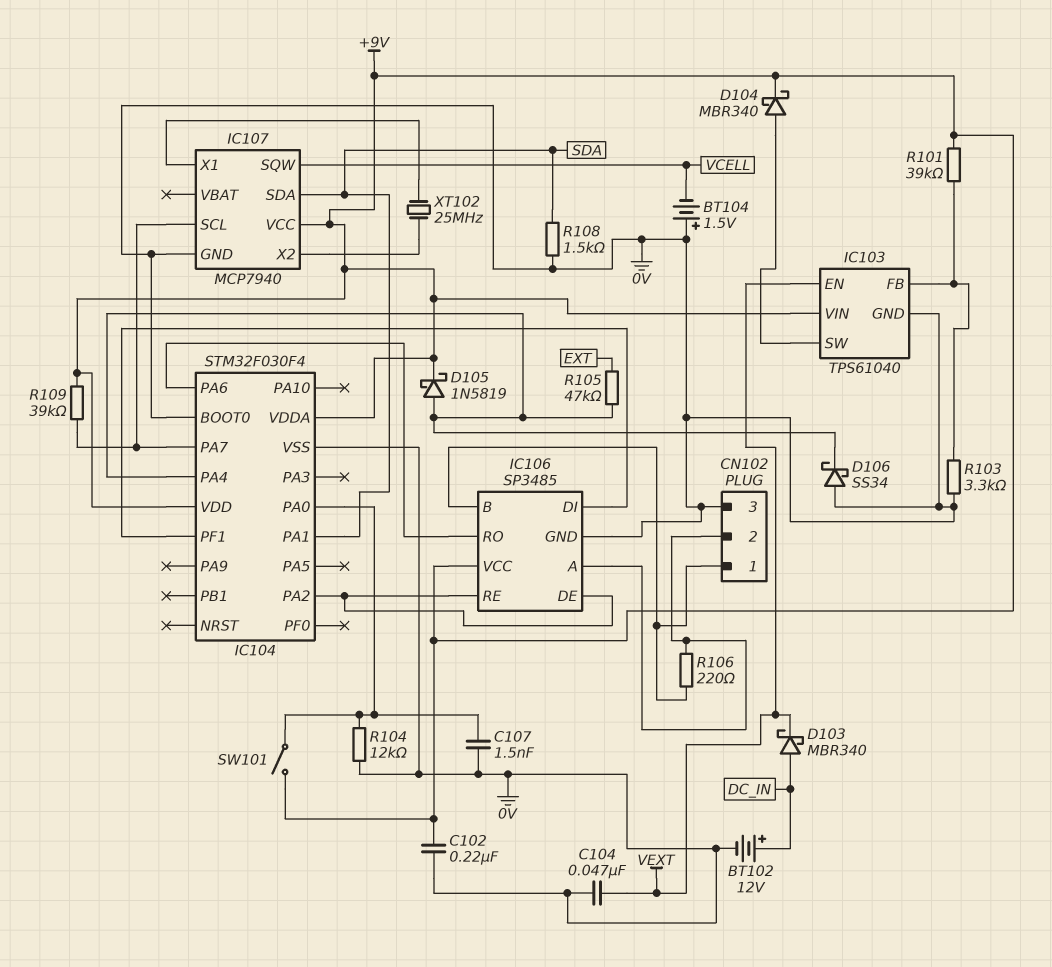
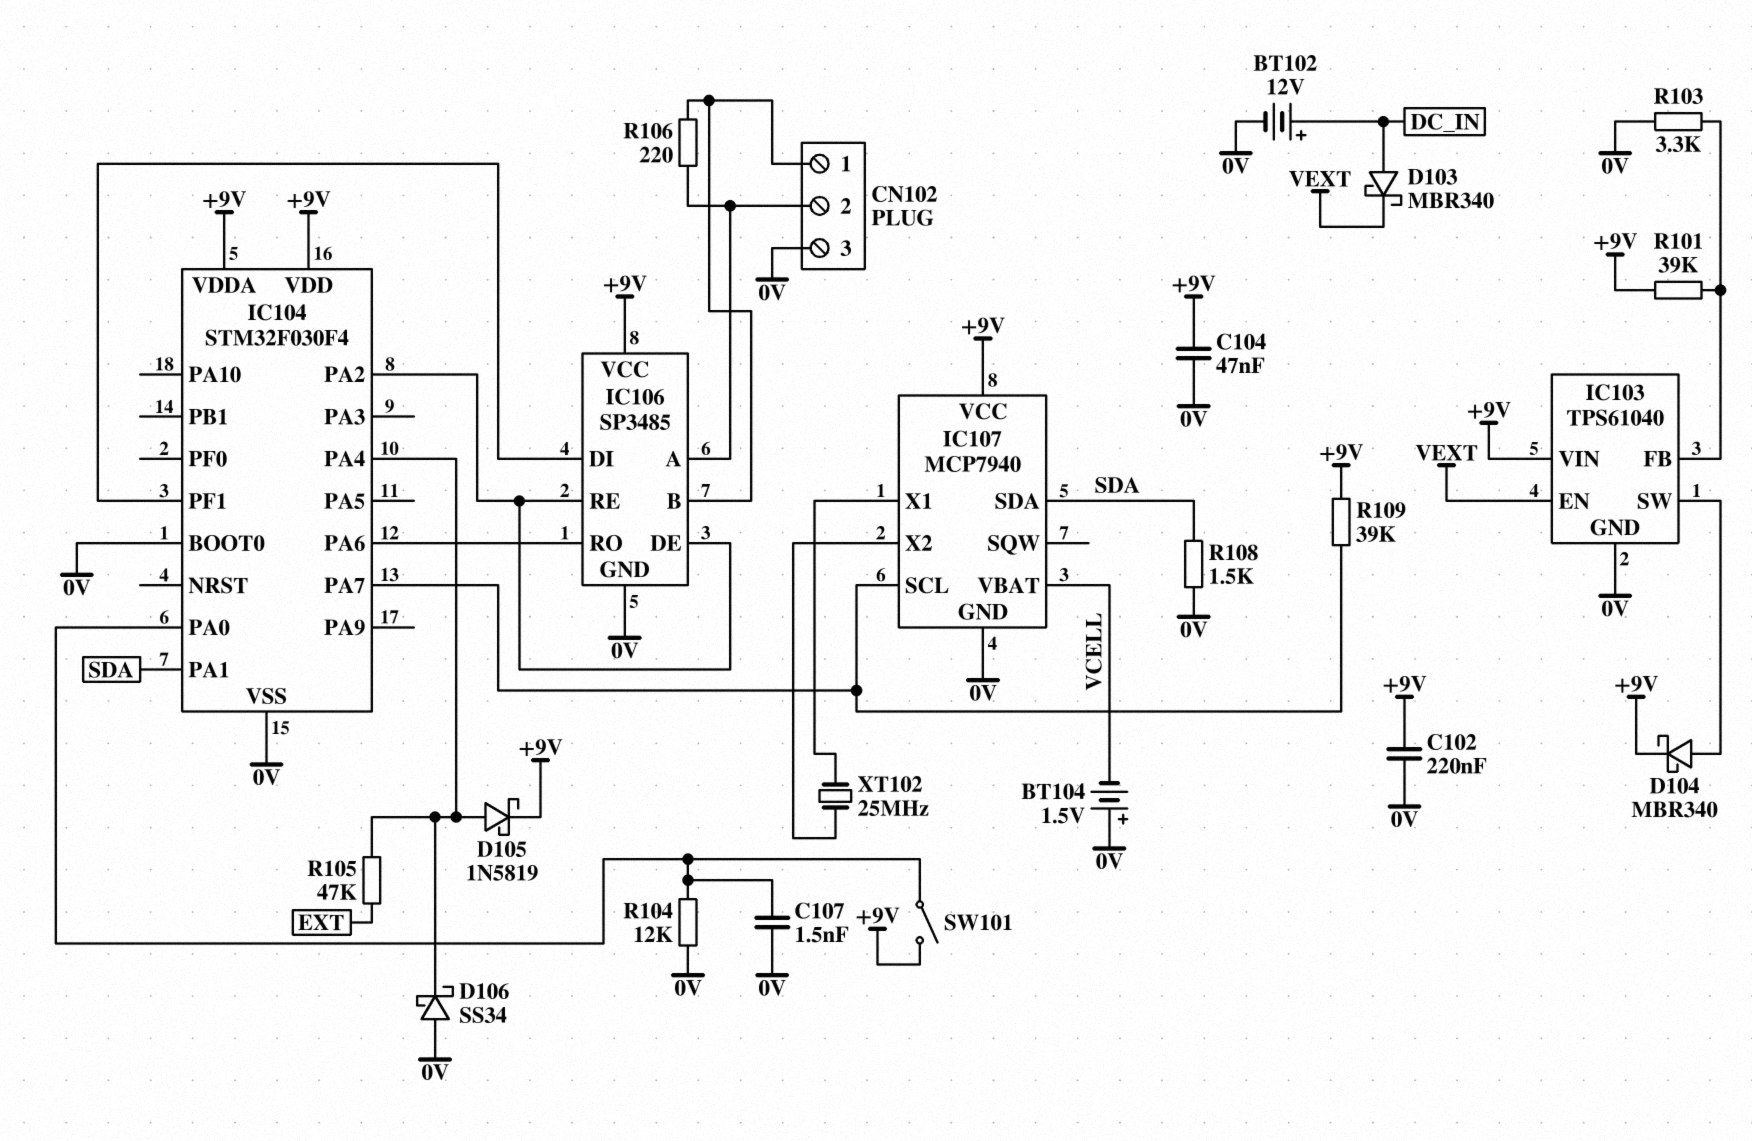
C104: 47nF (0V, VEXT) -> 47nF (+9V, 0V)
IC107 pin SQW: VCELL -> none
IC107 pin VBAT: none -> VCELL

